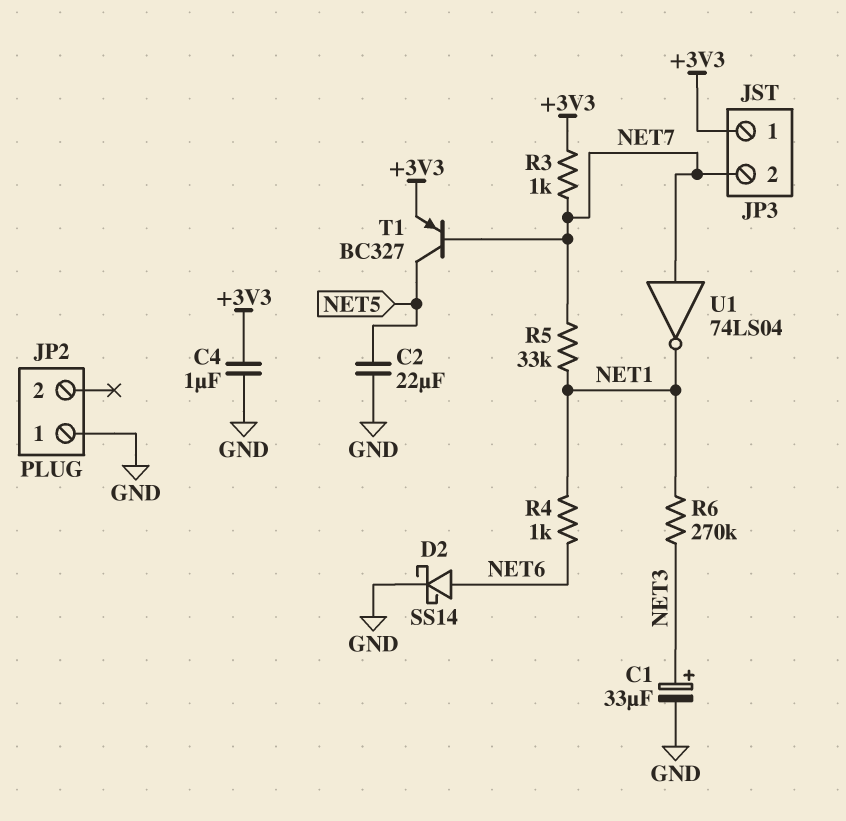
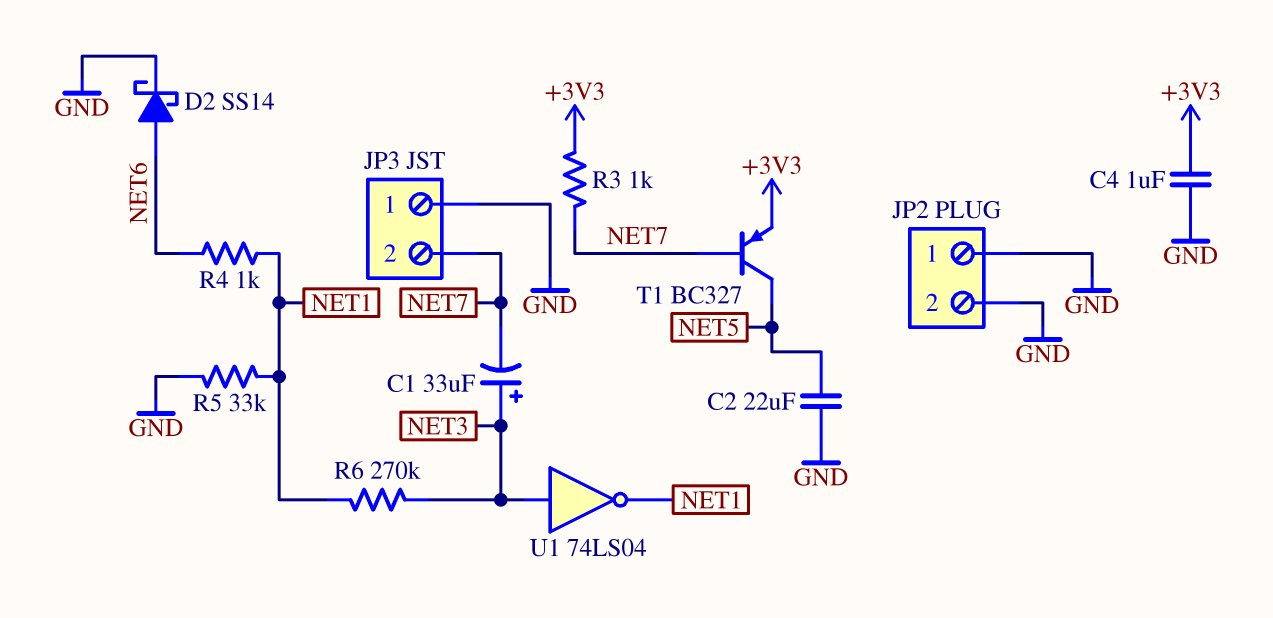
C1: 33uF (plus NET3, minus GND) -> 33uF (plus NET3, minus NET7)
JP2 pin 2: none -> GND
JP3 pin 1: +3V3 -> GND
R5: 33k (NET1, NET7) -> 33k (GND, NET1)
U1: NOT 74LS04 (in NET7, out NET1) -> NOT 74LS04 (in NET3, out NET1)

